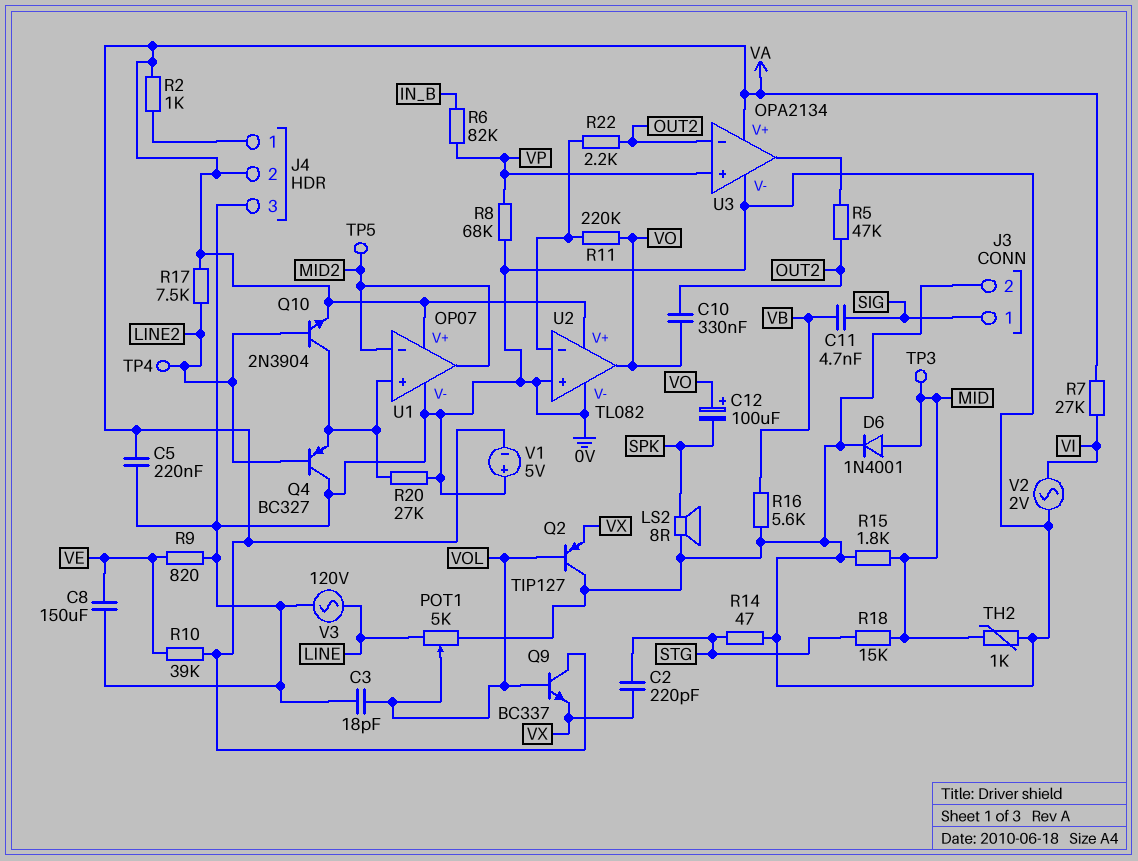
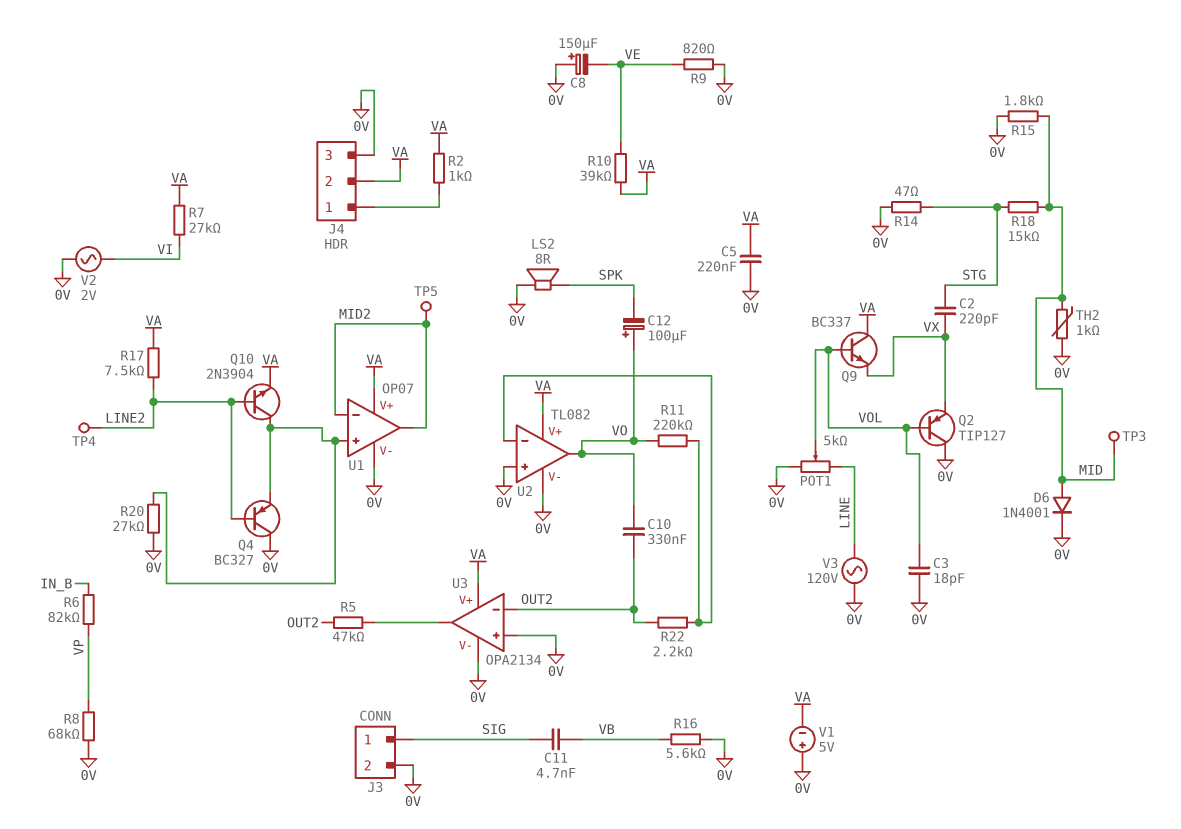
C8: 150uF (0V, VE) -> 150uF (plus 0V, minus VE)
U3 pin in+: VP -> 0V

